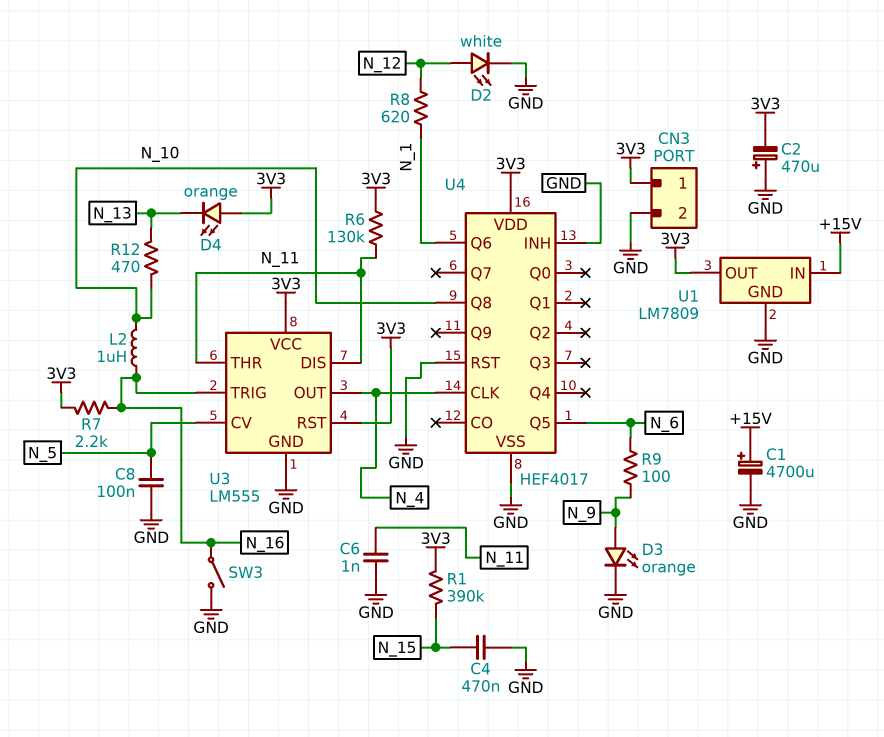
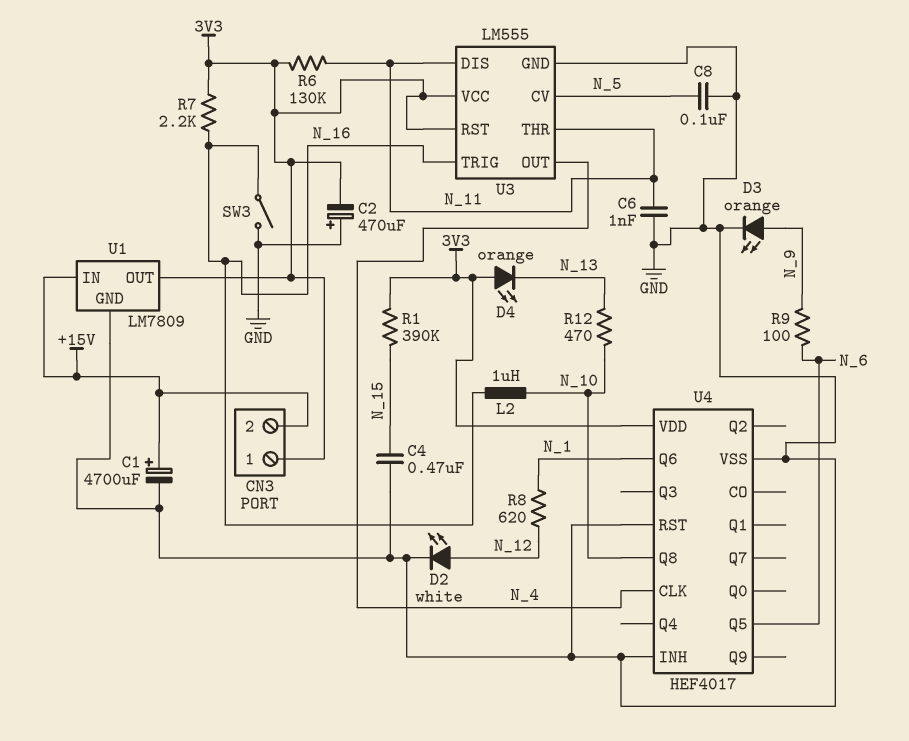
CN3 pin 2: GND -> +15V

